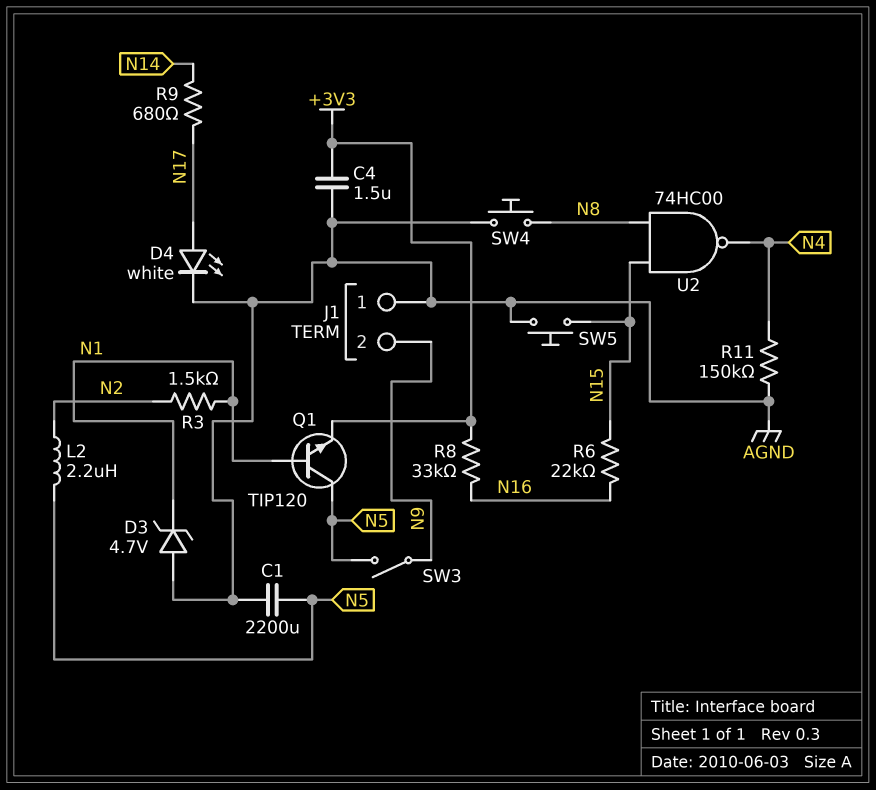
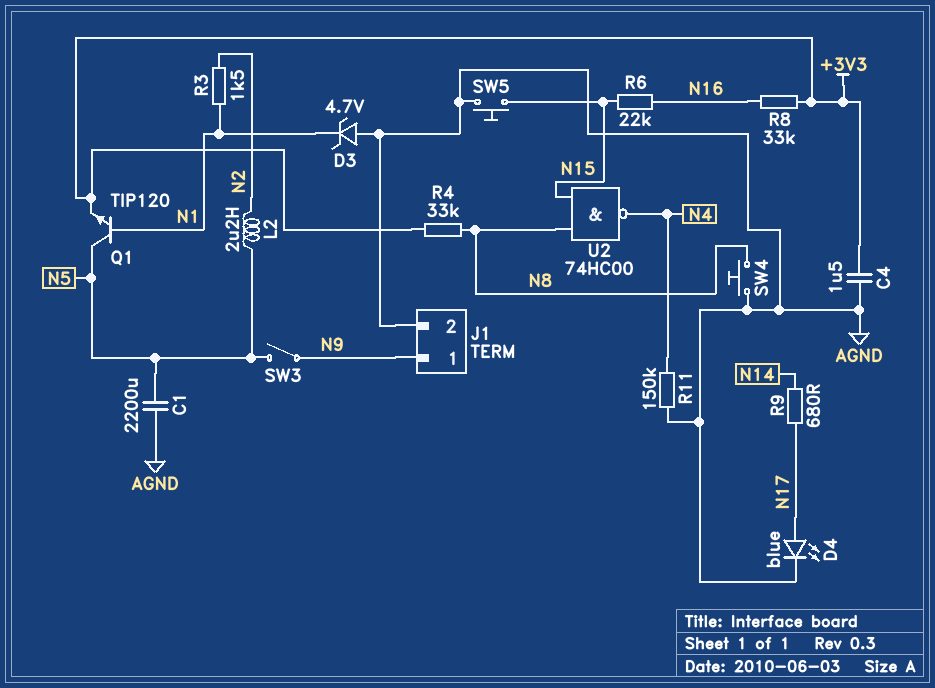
D4: LED white (A N17, K AGND) -> LED blue (A N17, K AGND)
J1 pin 1: AGND -> N9
J1 pin 2: N9 -> AGND
R4: none -> 33k (+3V3, N8)

